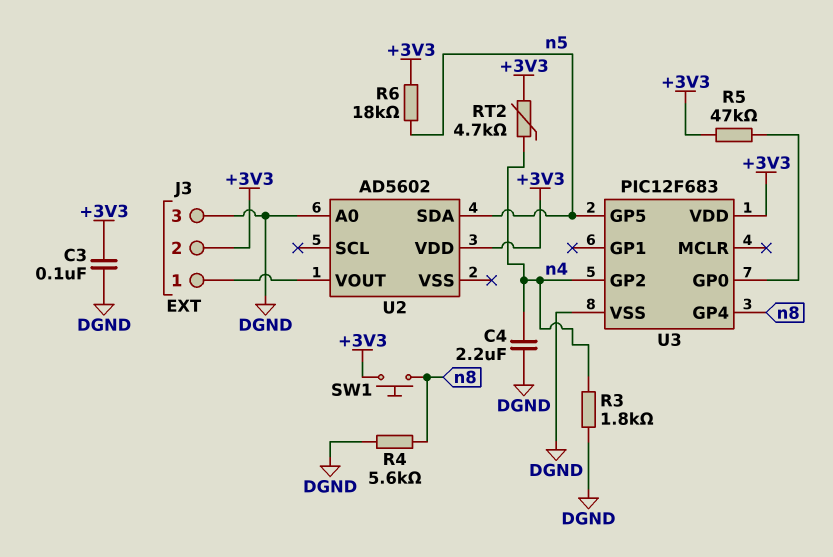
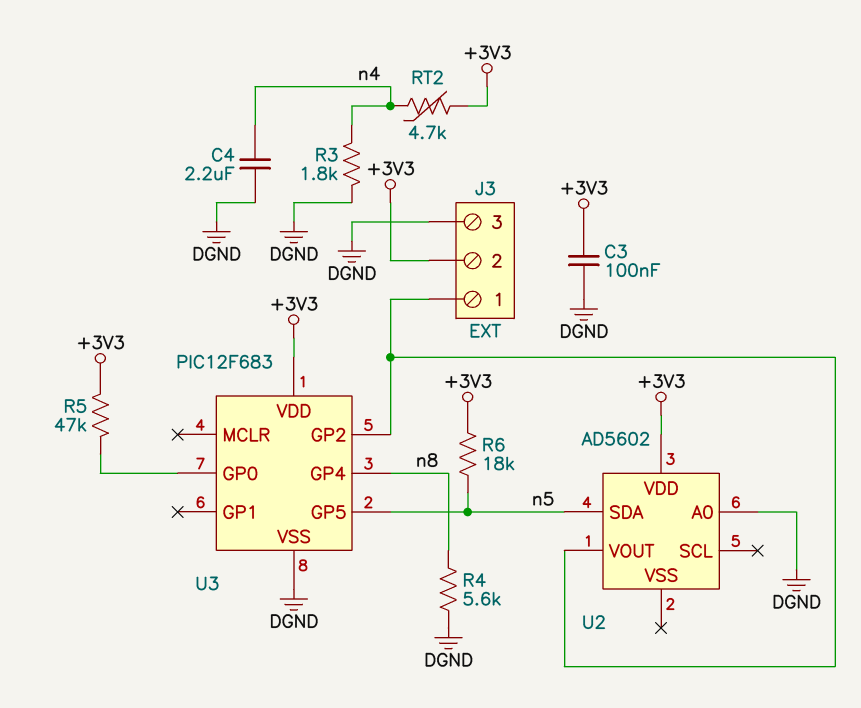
SW1: button (+3V3, n8) -> none
U3 pin GP2: n4 -> J3/1

